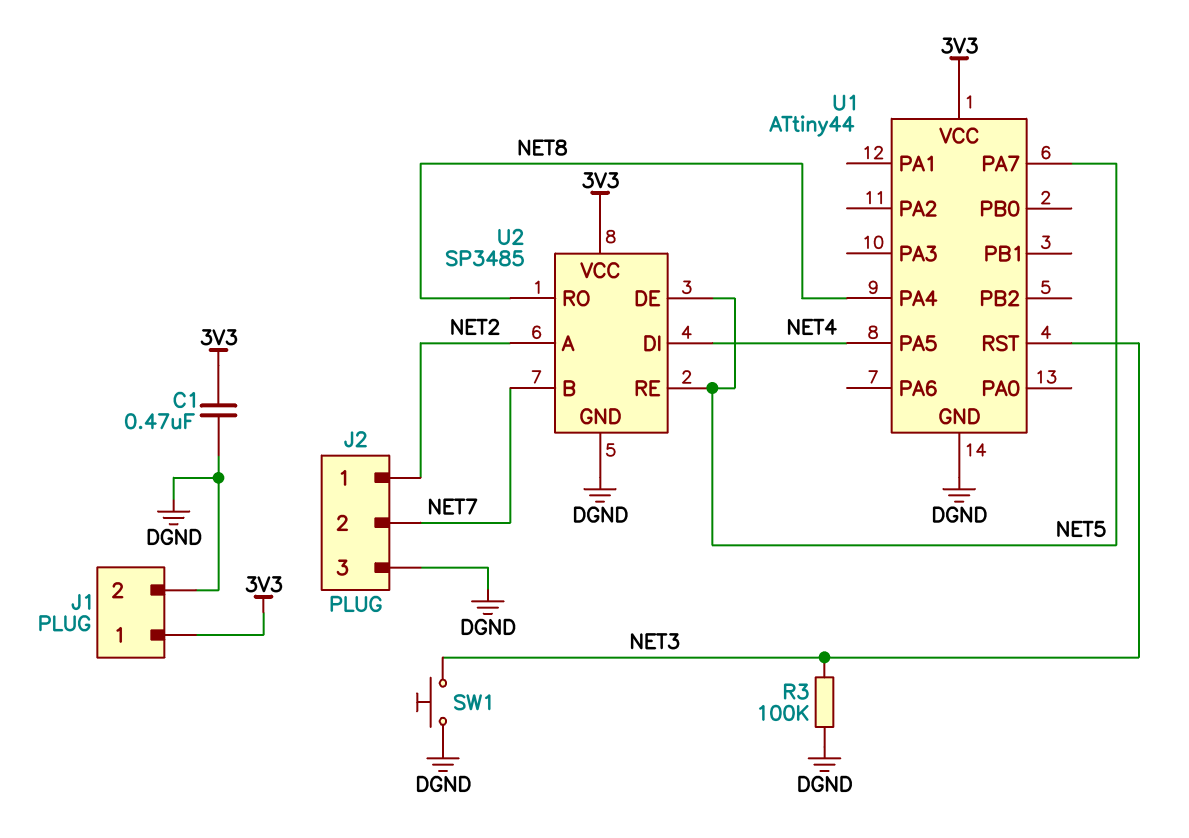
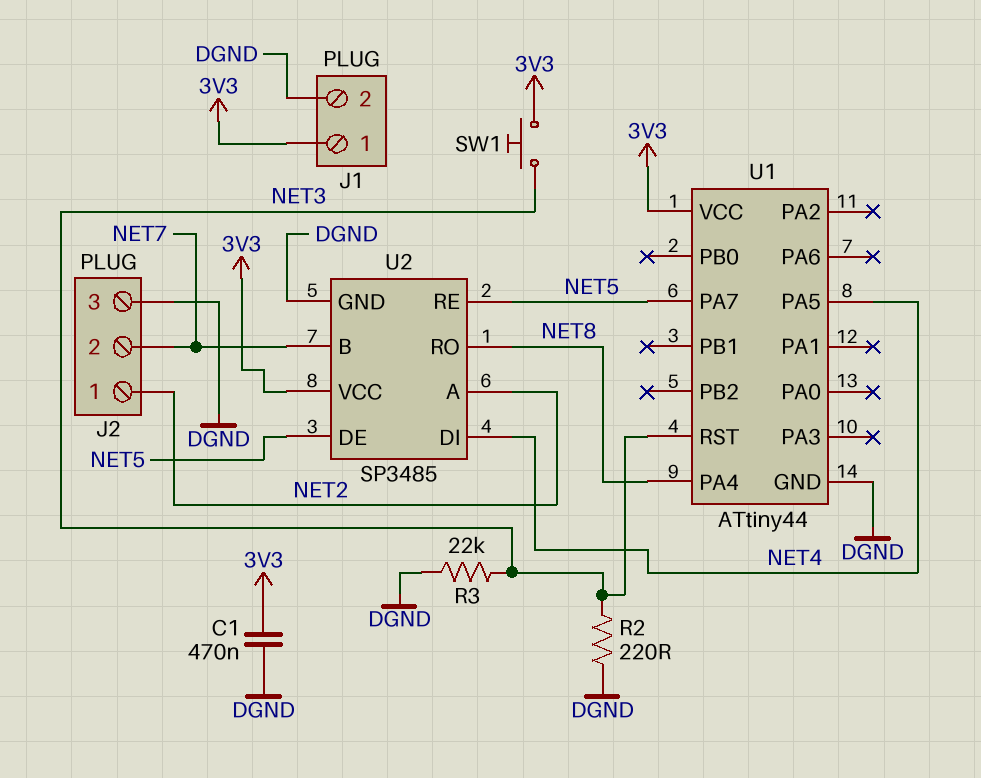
R2: none -> 220 (DGND, NET3)
R3: 100k (DGND, NET3) -> 22k (DGND, NET3)
SW1: button (DGND, NET3) -> button (3V3, NET3)

